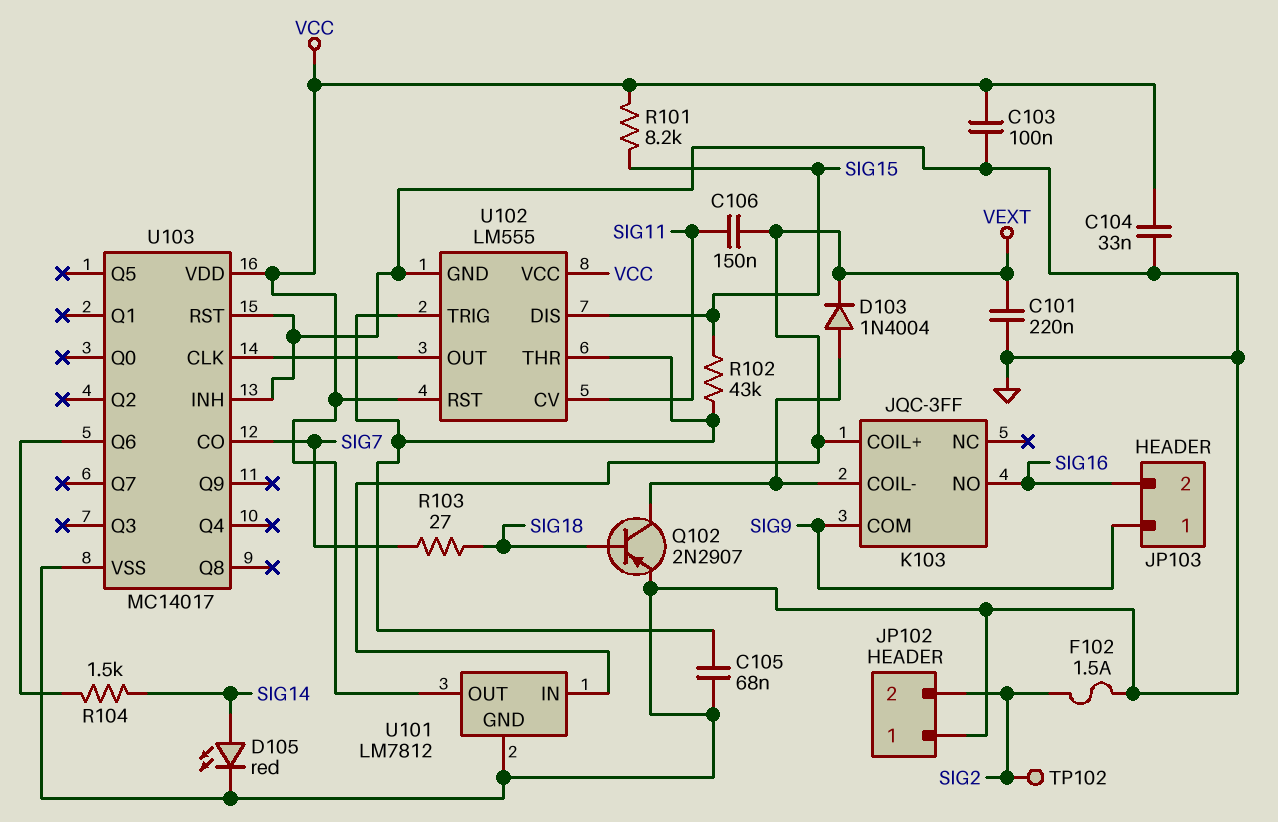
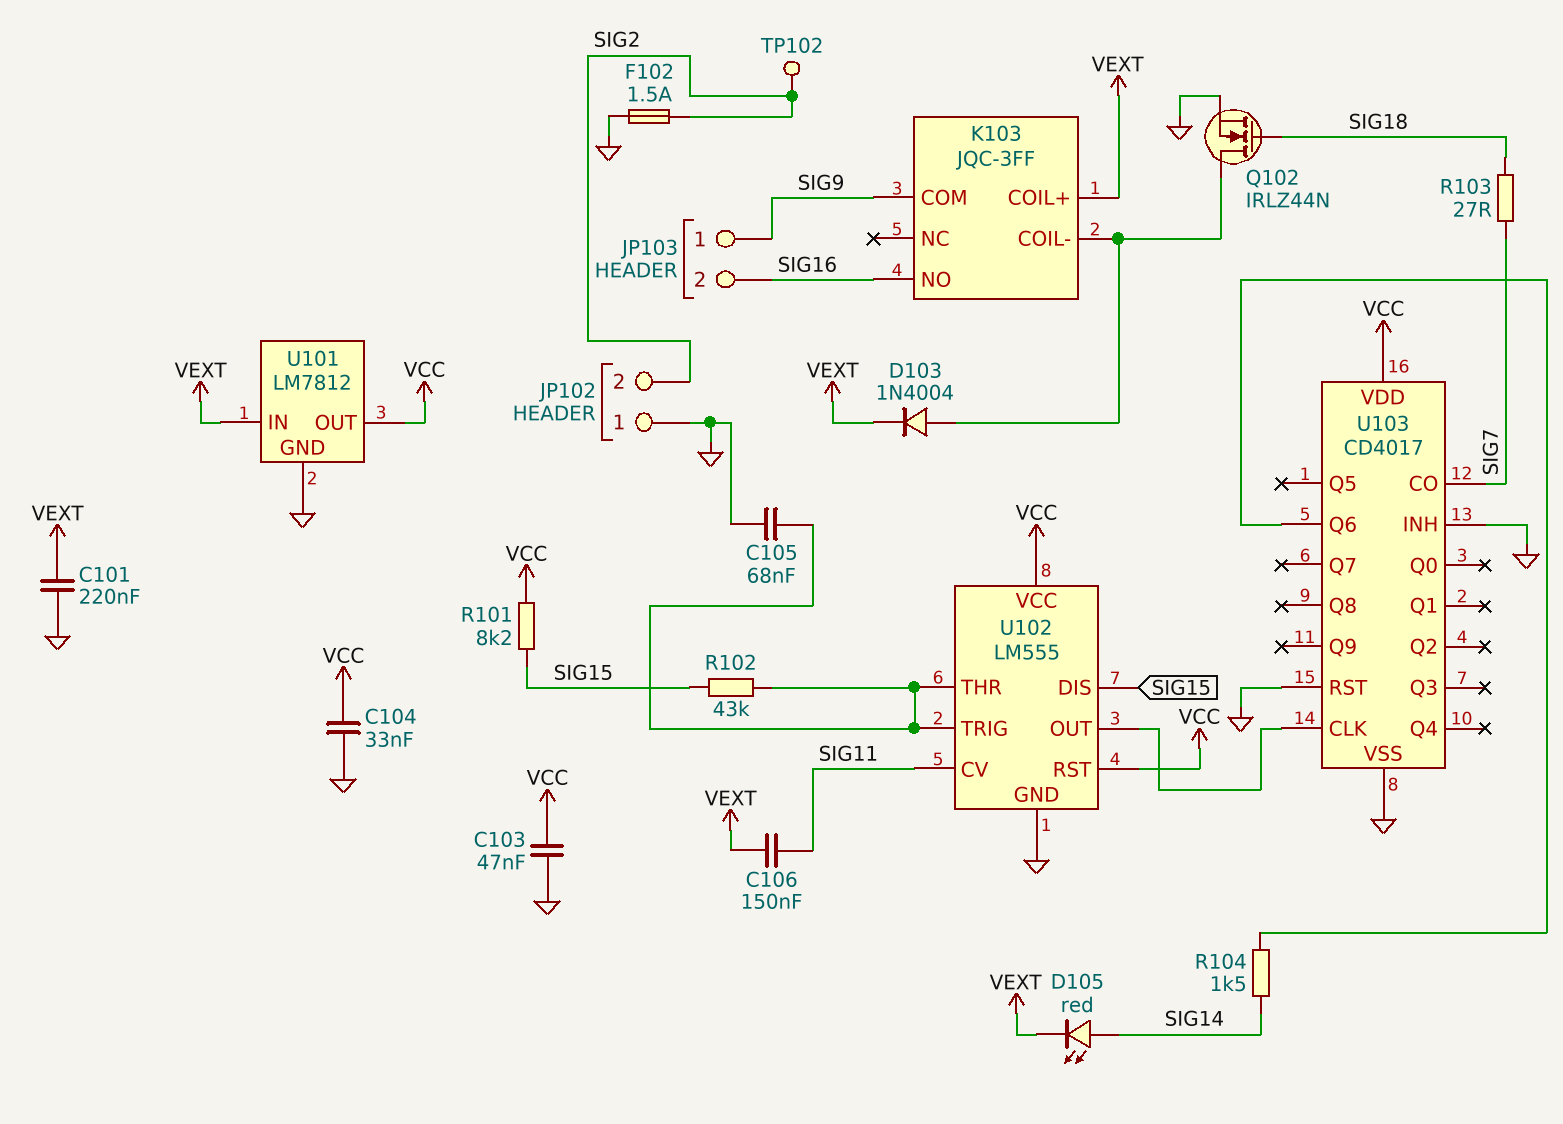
C103: 100nF (GND, VCC) -> 47nF (GND, VCC)
D105: LED red (A SIG14, K GND) -> LED red (A SIG14, K VEXT)
Q102: PNP 2N2907 (B SIG18, C K103/COIL-, E GND) -> NMOS IRLZ44N (G SIG18, D K103/COIL-, S GND)
U103: MC14017 -> CD4017

